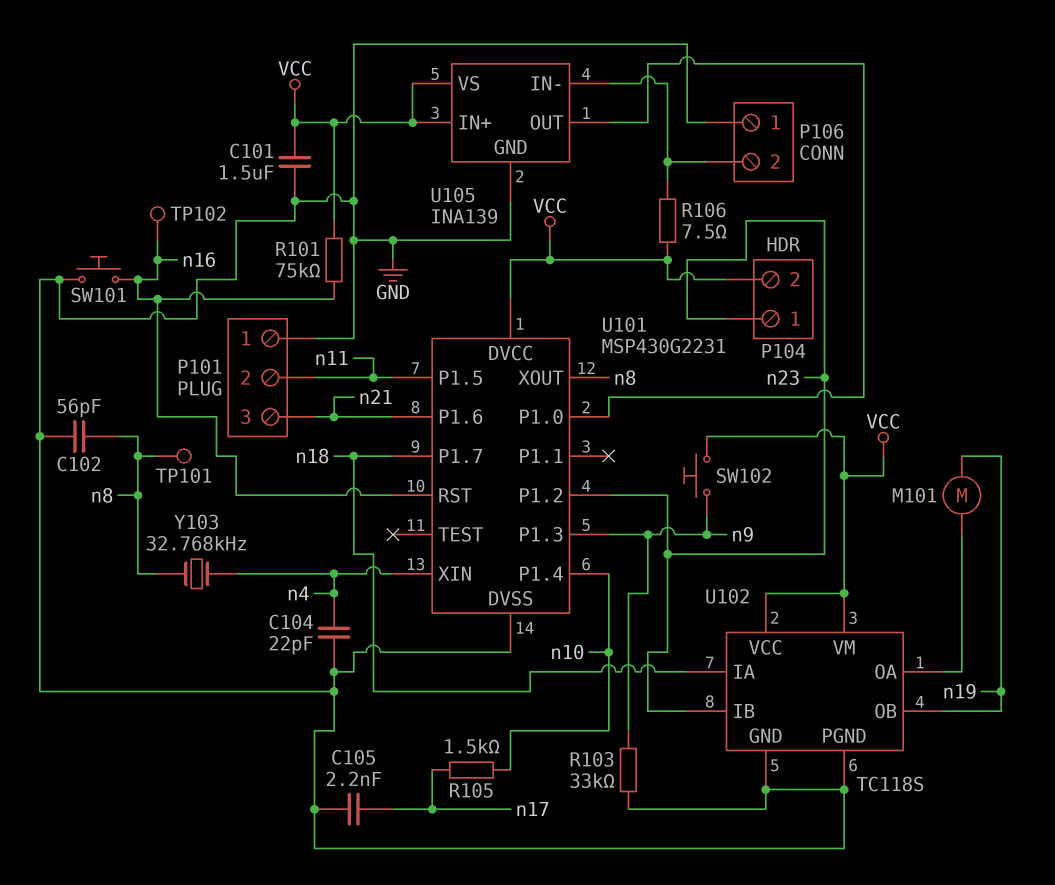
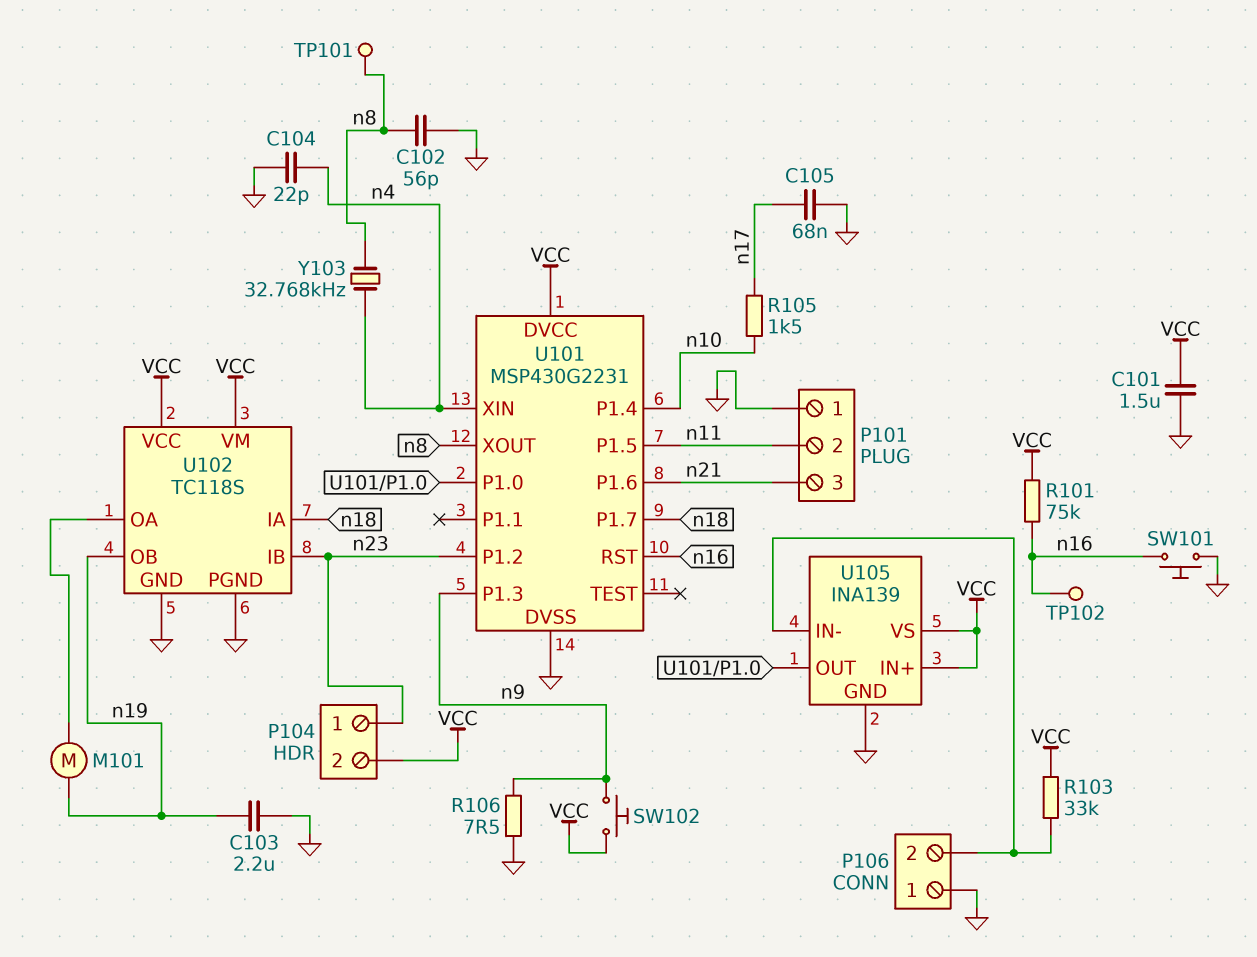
C103: none -> 2.2uF (GND, n19)
C105: 2.2nF (GND, n17) -> 68nF (GND, n17)
R103: 33k (GND, n9) -> 33k (P106/2, VCC)
R106: 7.5 (P106/2, VCC) -> 7.5 (GND, n9)

